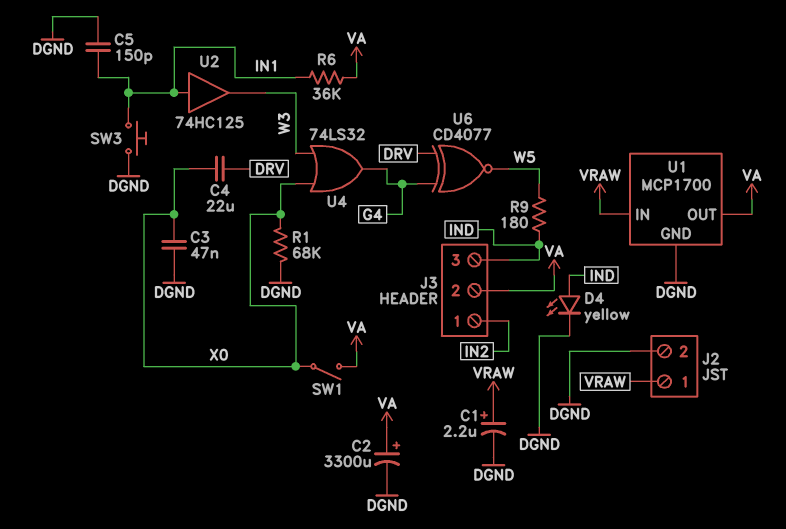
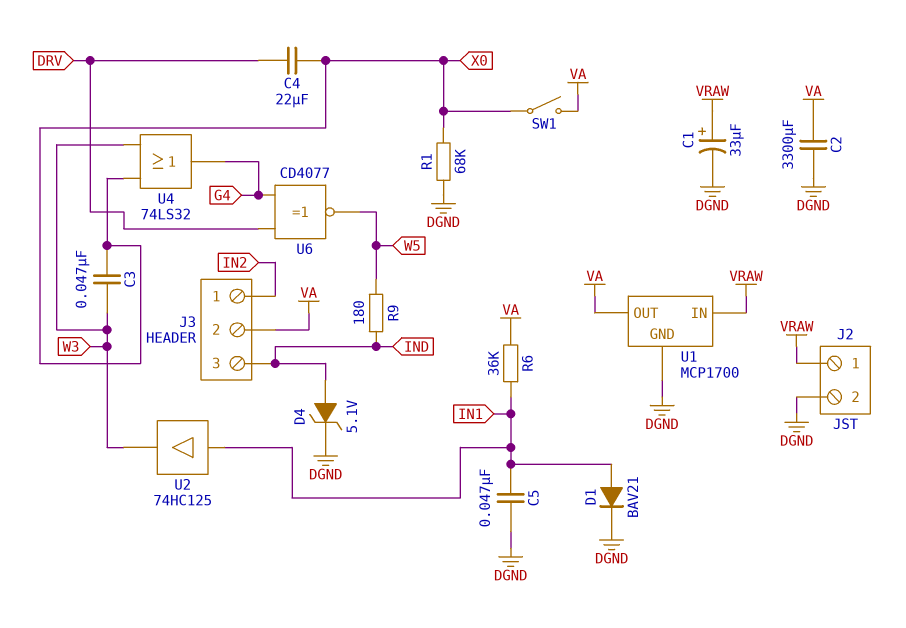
C1: 2.2uF (plus VRAW, minus DGND) -> 33uF (plus VRAW, minus DGND)
C2: 3300uF (plus VA, minus DGND) -> 3300uF (DGND, VA)
C3: 47nF (DGND, X0) -> 47nF (W3, X0)
C5: 150pF (DGND, IN1) -> 47nF (DGND, IN1)
D1: none -> diode BAV21 (A IN1, K DGND)
D4: LED yellow (A IND, K DGND) -> zener 5.1V (A IND, K DGND)
SW3: button (DGND, IN1) -> none

